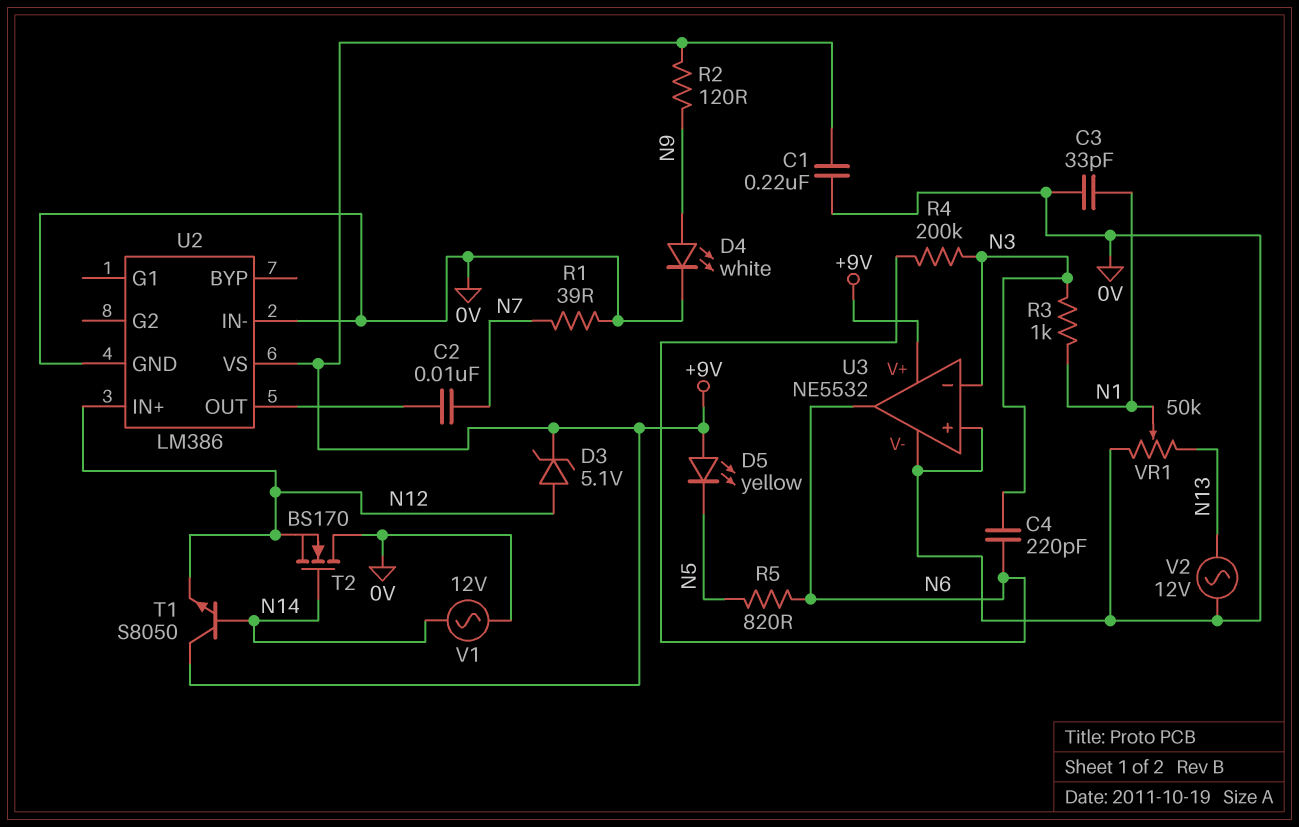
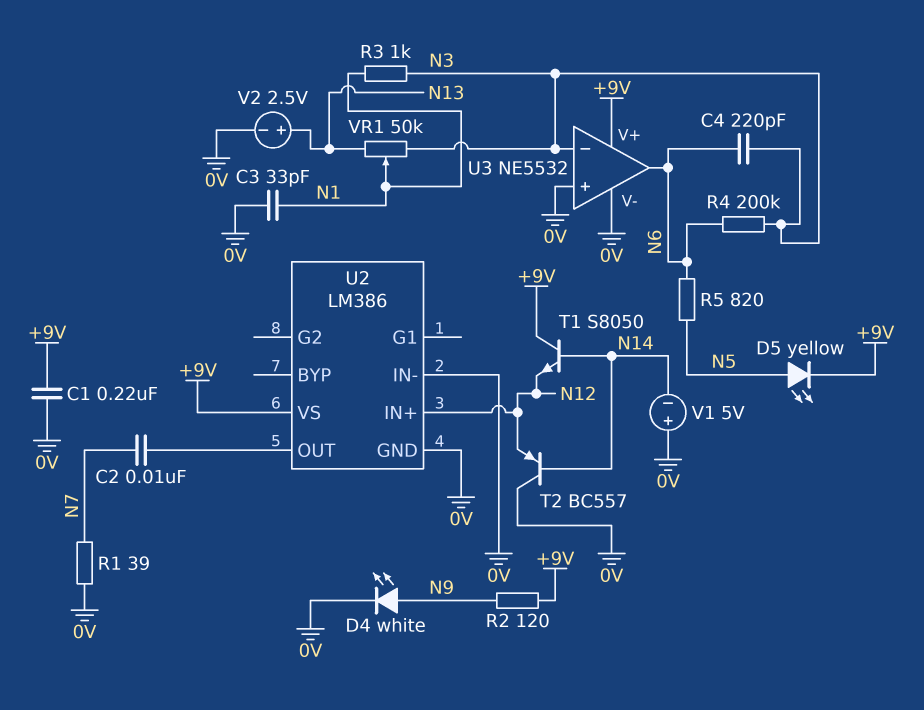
D3: zener 5.1V (A N12, K +9V) -> none
D5: LED yellow (A +9V, K N5) -> LED yellow (A N5, K +9V)
T2: NMOS BS170 (G N14, D 0V, S N12) -> PNP BC557 (B N14, C 0V, E N12)
V1: AC 12V (0V, N14) -> 5V (plus 0V, minus N14)
V2: AC 12V (0V, N13) -> 2.5V (plus N13, minus 0V)
VR1: 50k (0V, N13, wiper N1) -> 50k (N3, N13, wiper N1)

